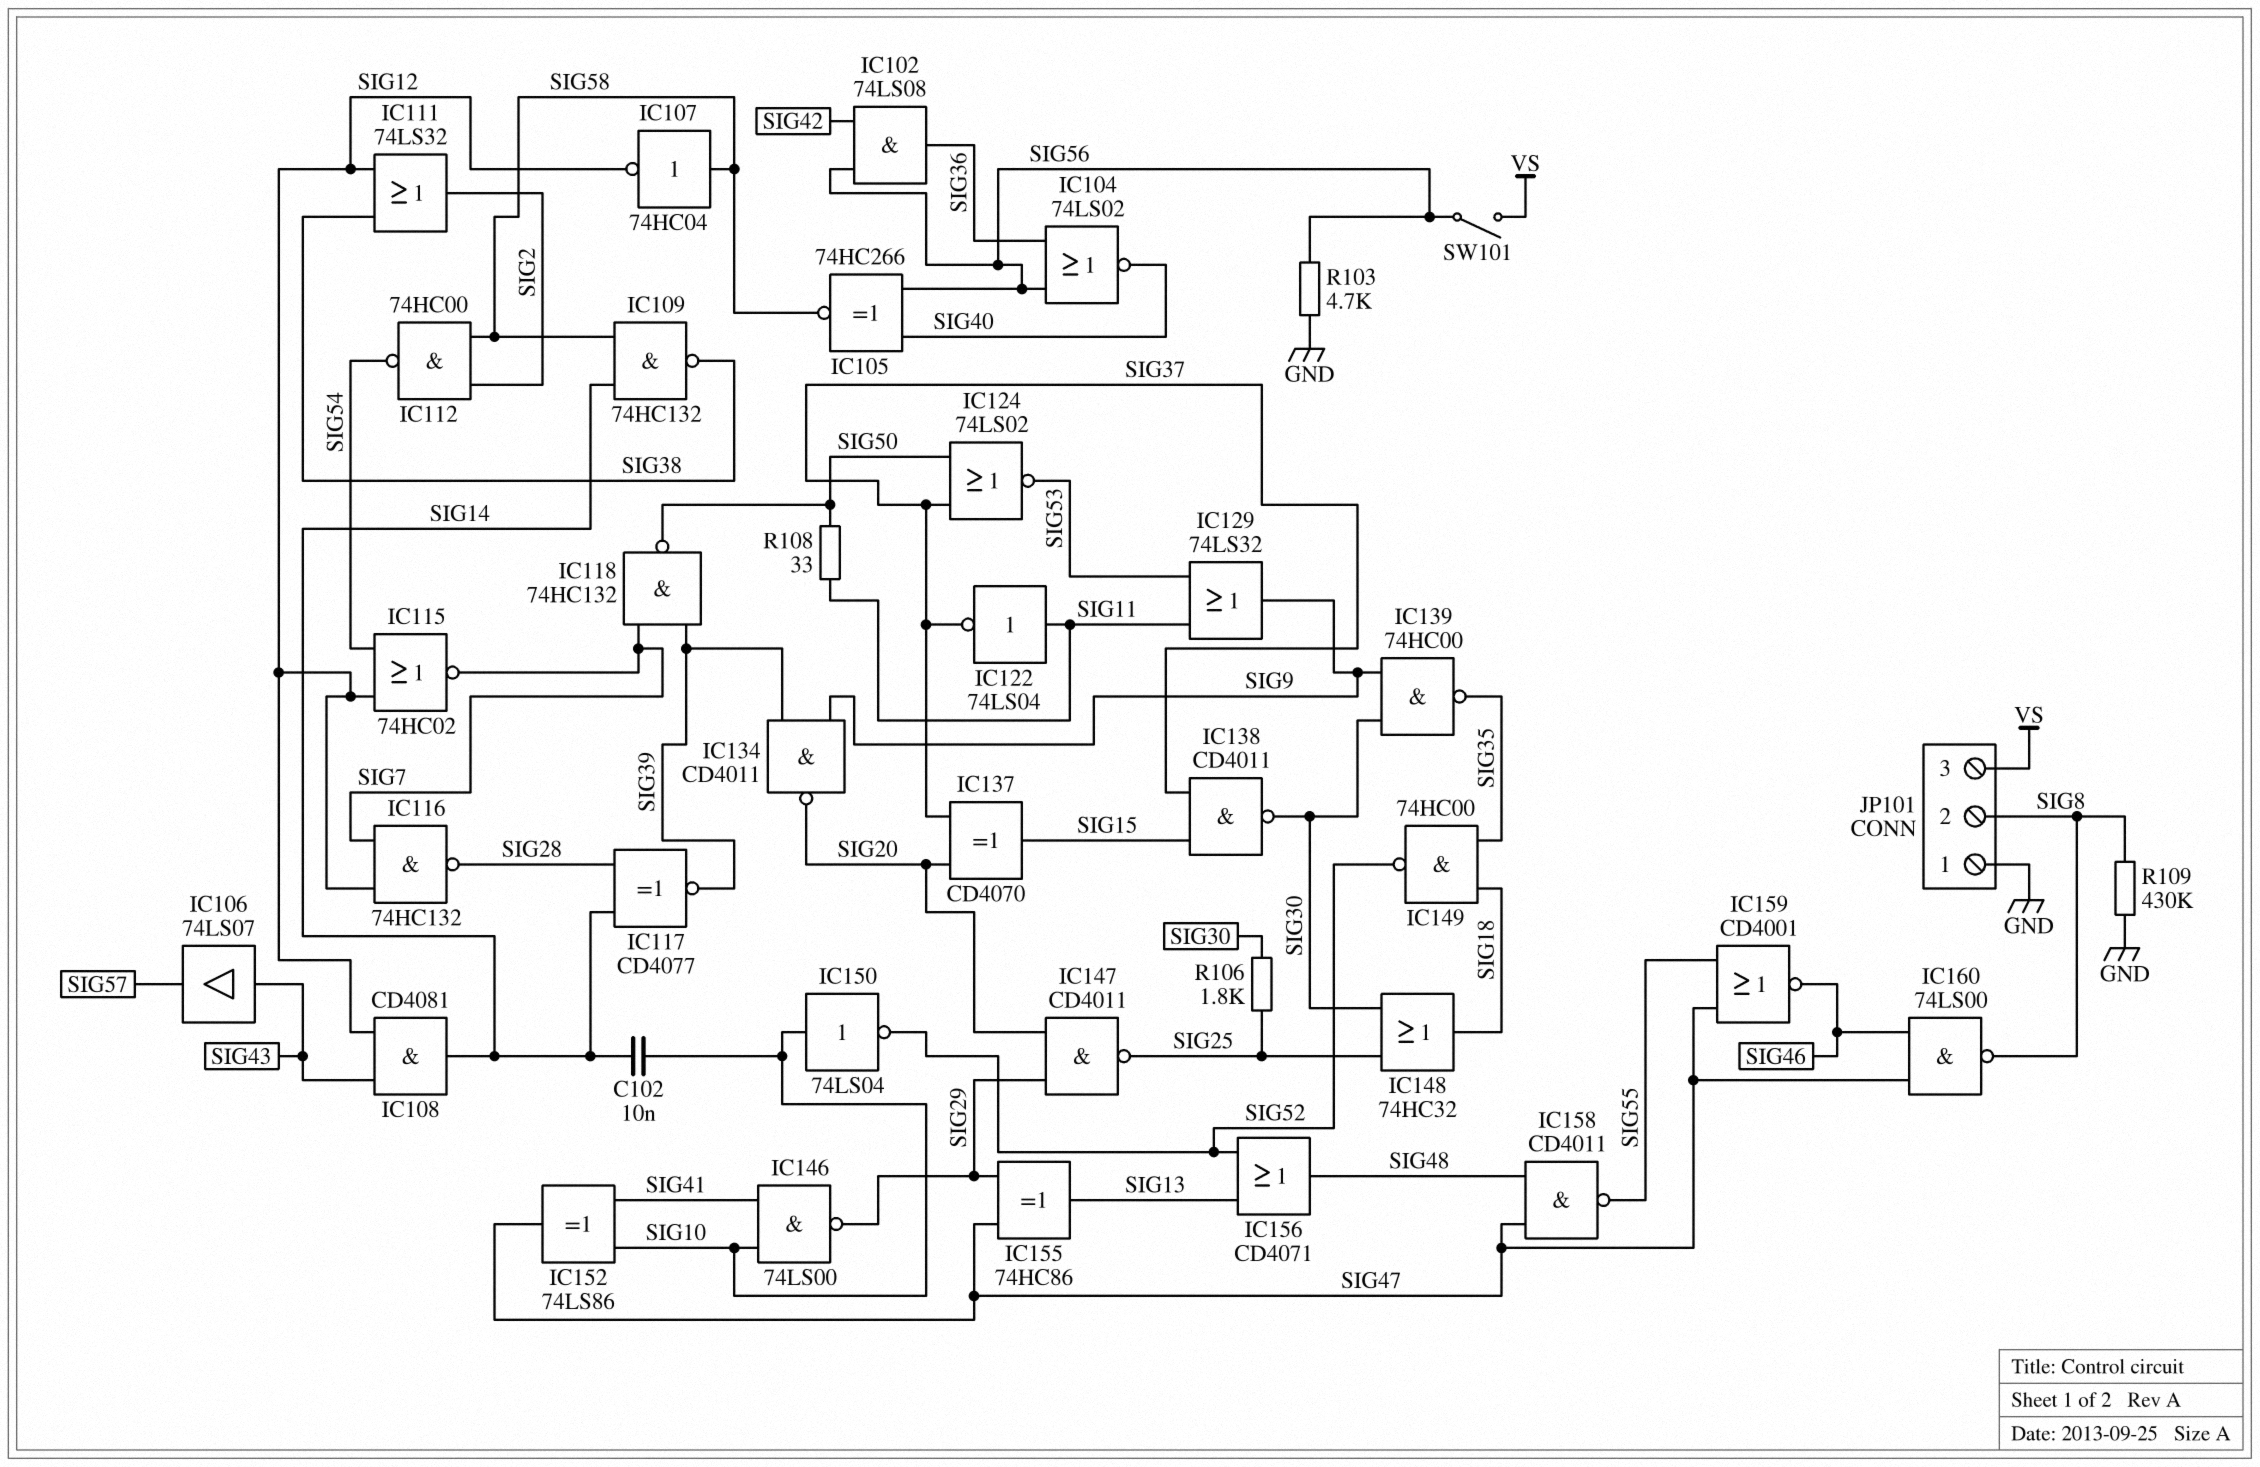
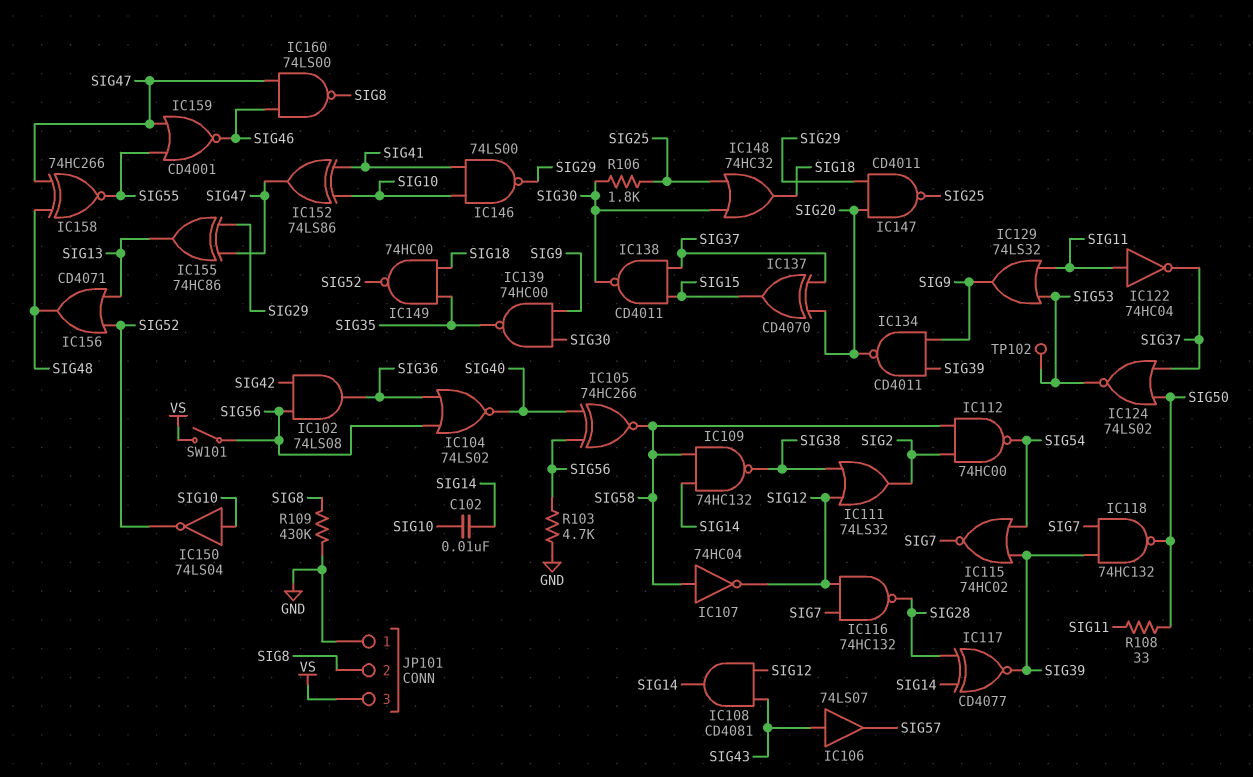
IC115: NOR 74HC02 (in SIG12, in SIG54, out SIG7) -> NOR 74HC02 (in SIG39, in SIG54, out SIG7)
IC122: NOT 74LS04 (in SIG11, out SIG37) -> NOT 74HC04 (in SIG11, out SIG37)
IC158: NAND CD4011 (in SIG47, in SIG48, out SIG55) -> XNOR 74HC266 (in SIG47, in SIG48, out SIG55)
TP102: none -> test point (SIG53)

